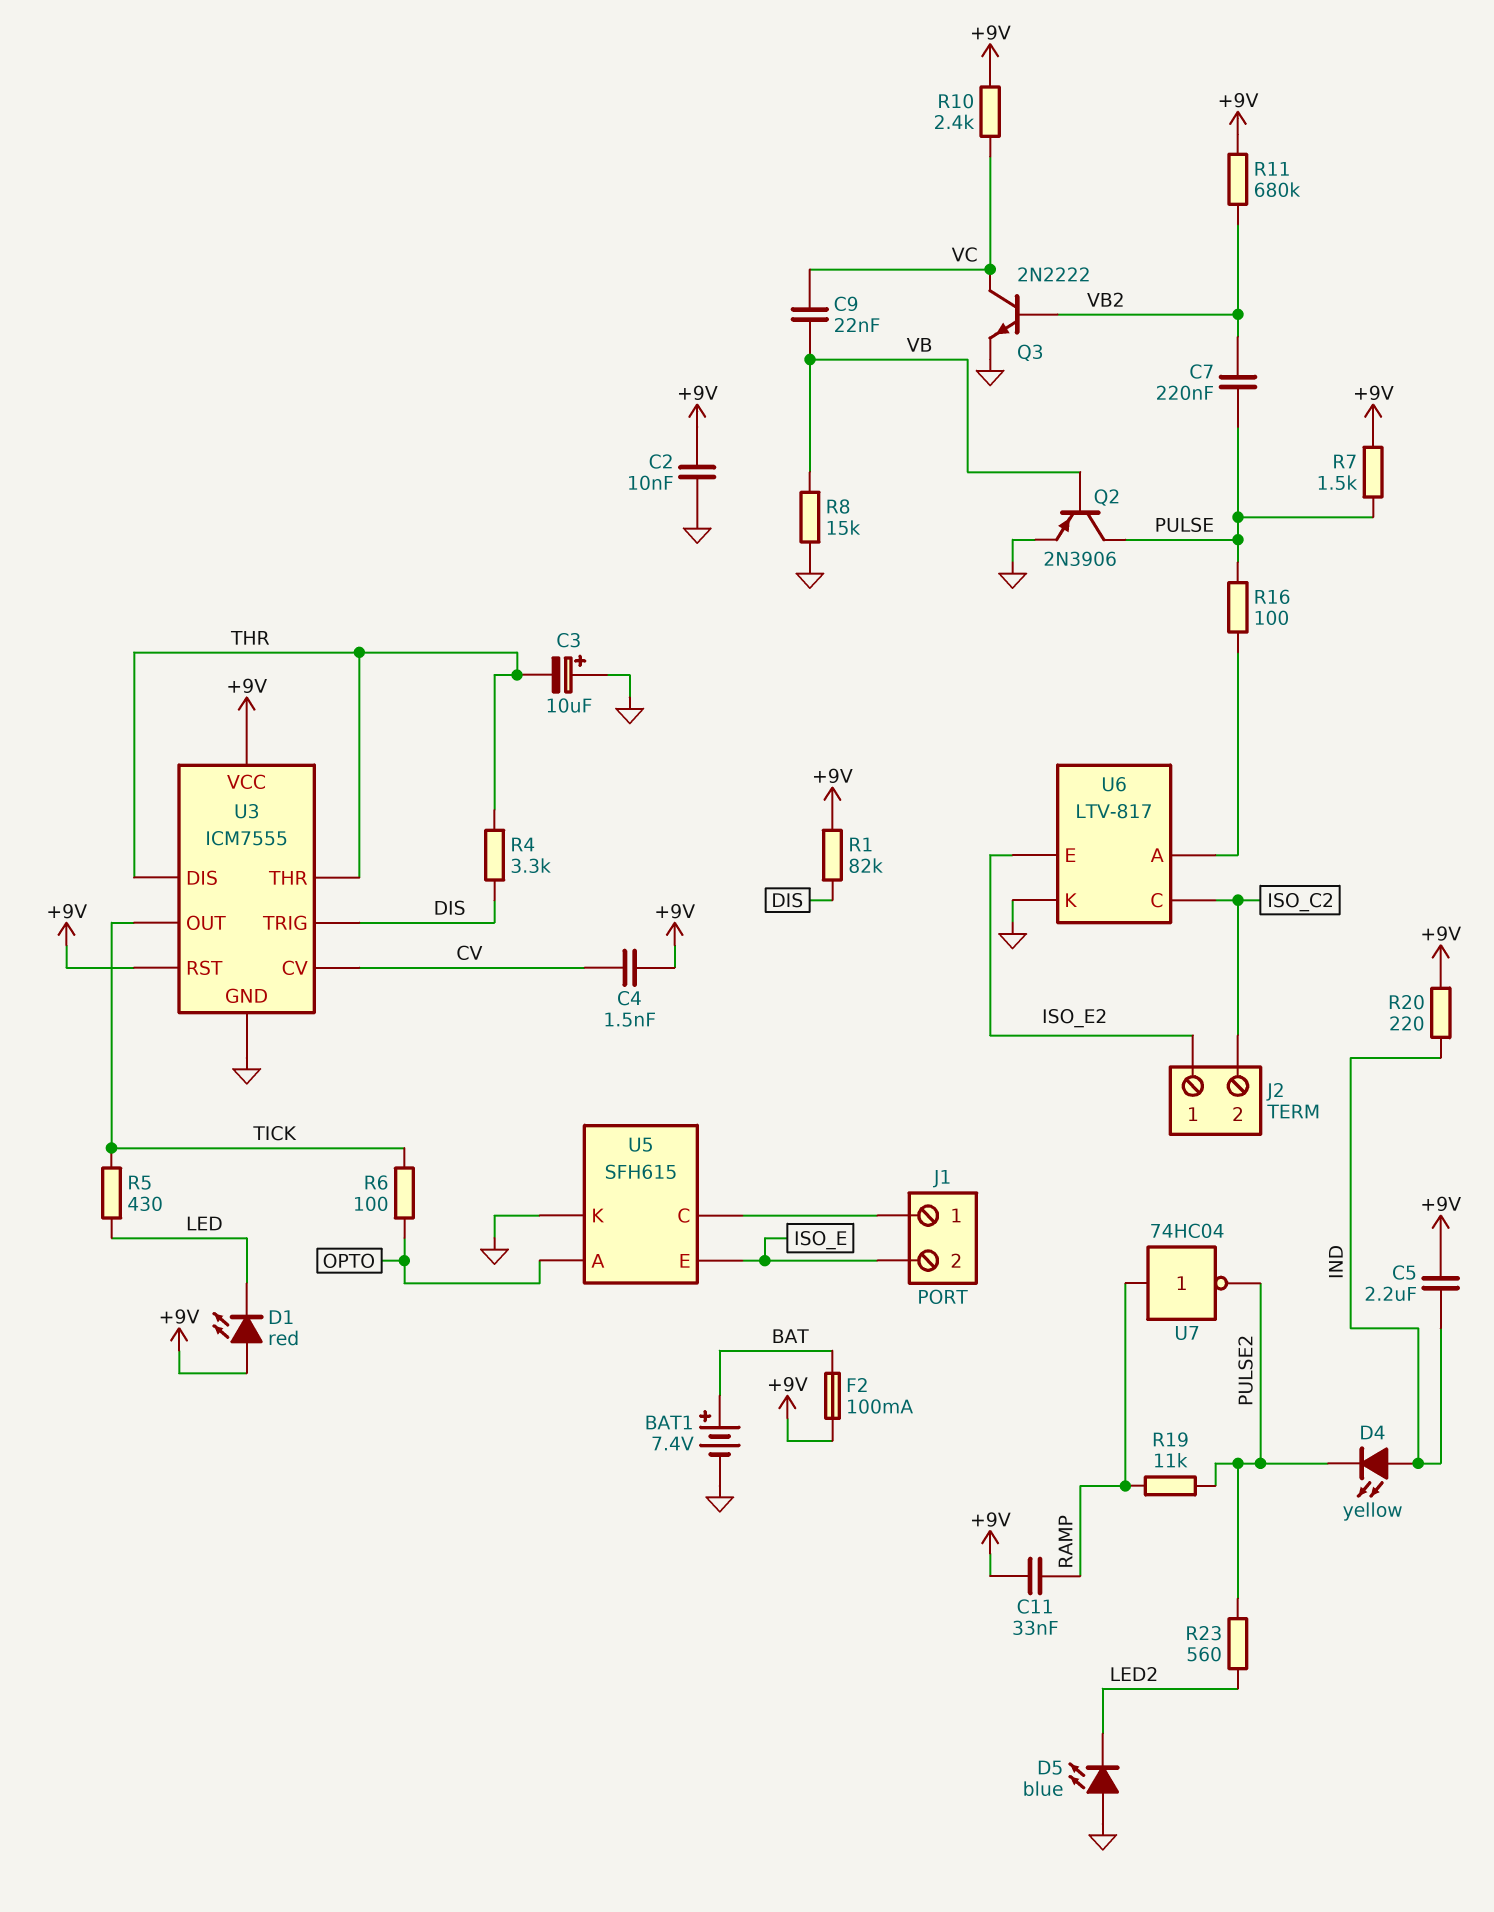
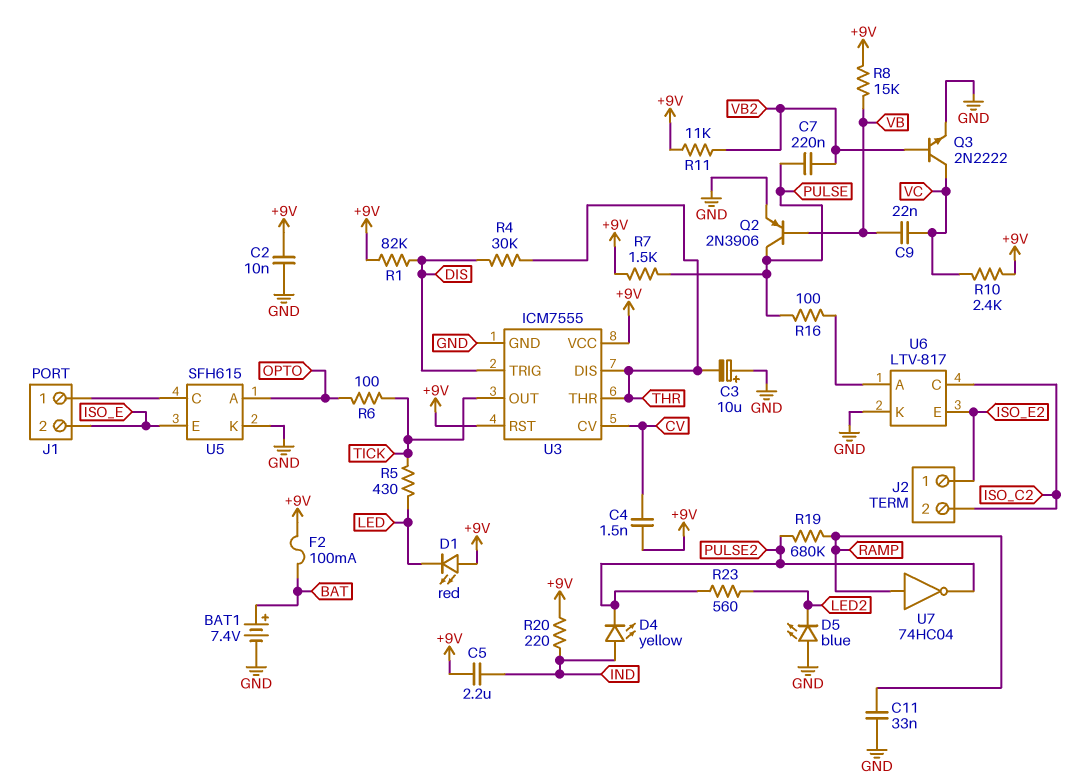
C11: 33nF (+9V, RAMP) -> 33nF (GND, RAMP)
R4: 3.3k (DIS, THR) -> 30k (DIS, THR)
R8: 15k (GND, VB) -> 15k (+9V, VB)
R11: 680k (+9V, VB2) -> 11k (+9V, VB2)
R19: 11k (PULSE2, RAMP) -> 680k (PULSE2, RAMP)

